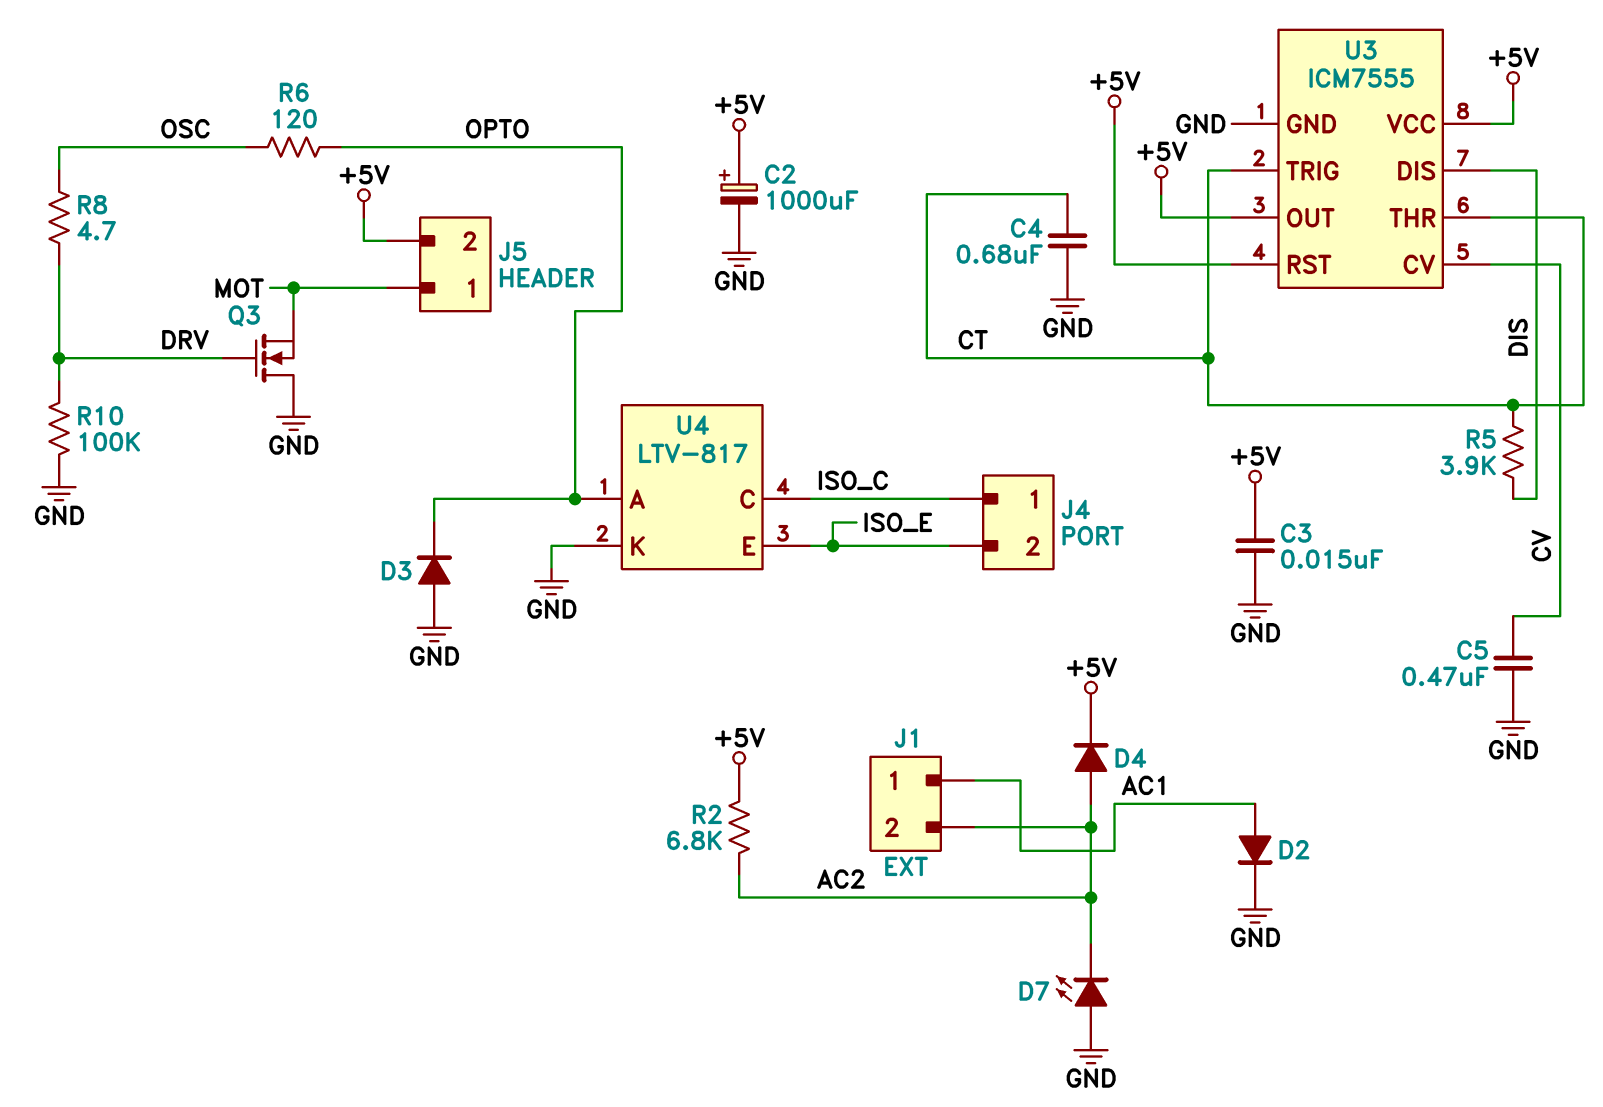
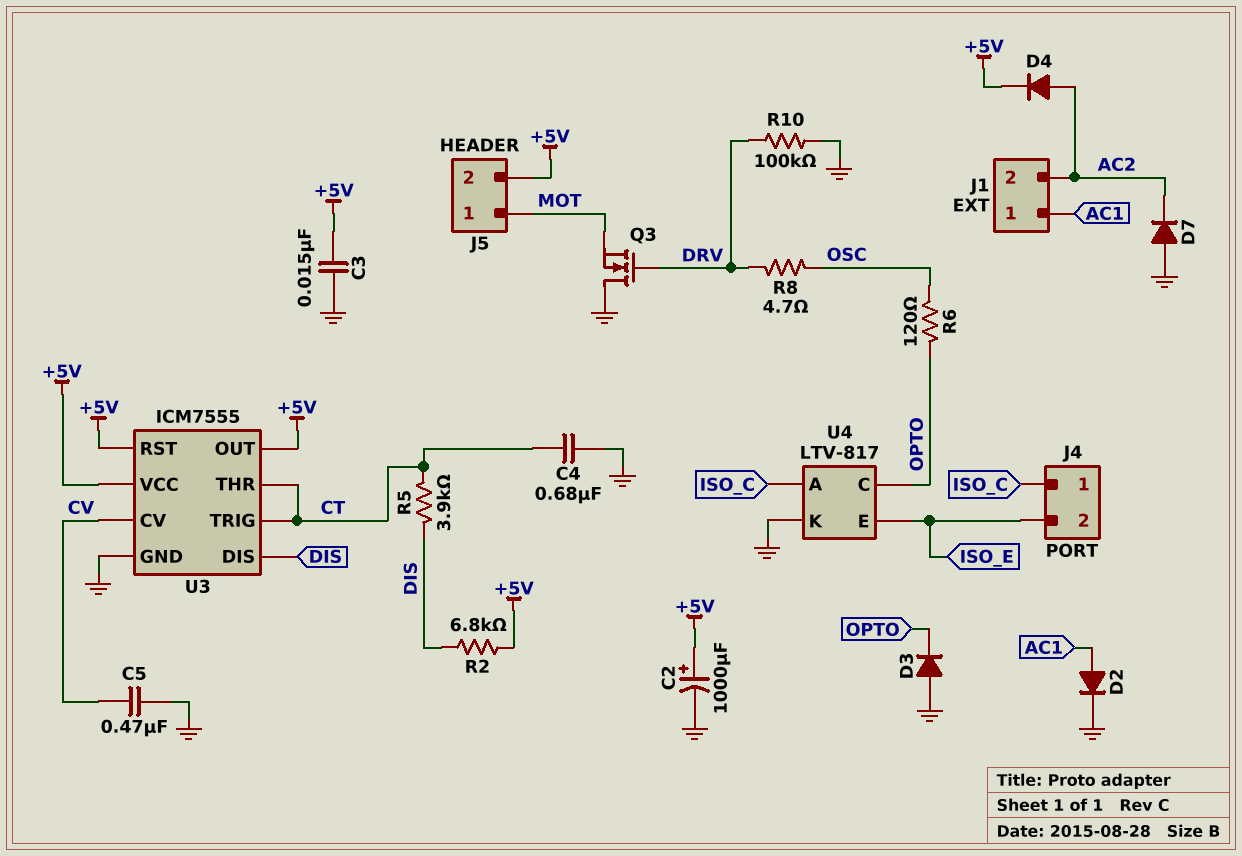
D7: LED (A GND, K AC2) -> diode (A GND, K AC2)
R2: 6.8k (+5V, AC2) -> 6.8k (+5V, DIS)
U4 pin A: OPTO -> ISO_C
U4 pin C: ISO_C -> OPTO

